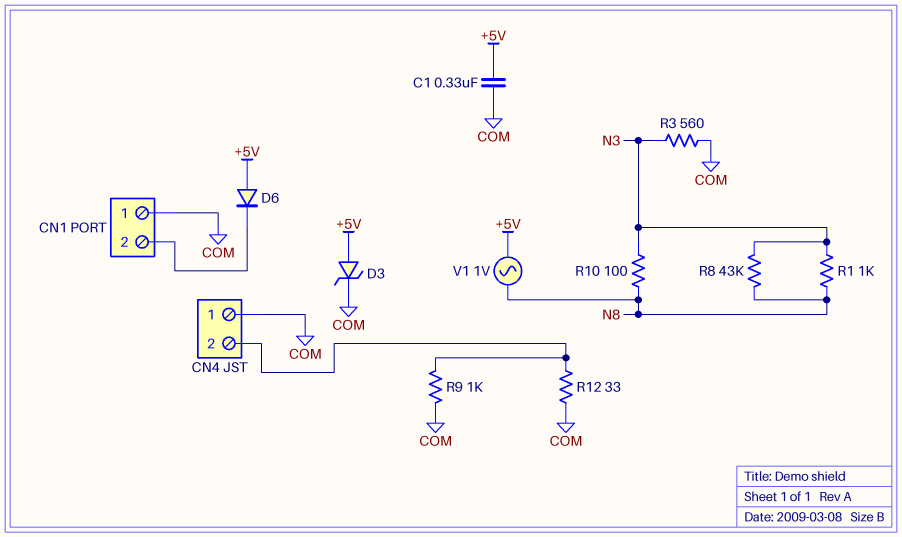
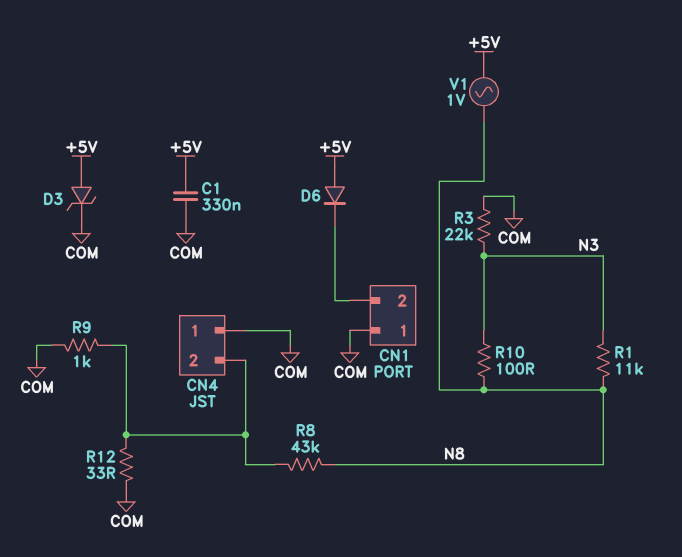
R1: 1k (N3, N8) -> 11k (N3, N8)
R3: 560 (COM, N3) -> 22k (COM, N3)
R8: 43k (N3, N8) -> 43k (CN4/2, N8)

